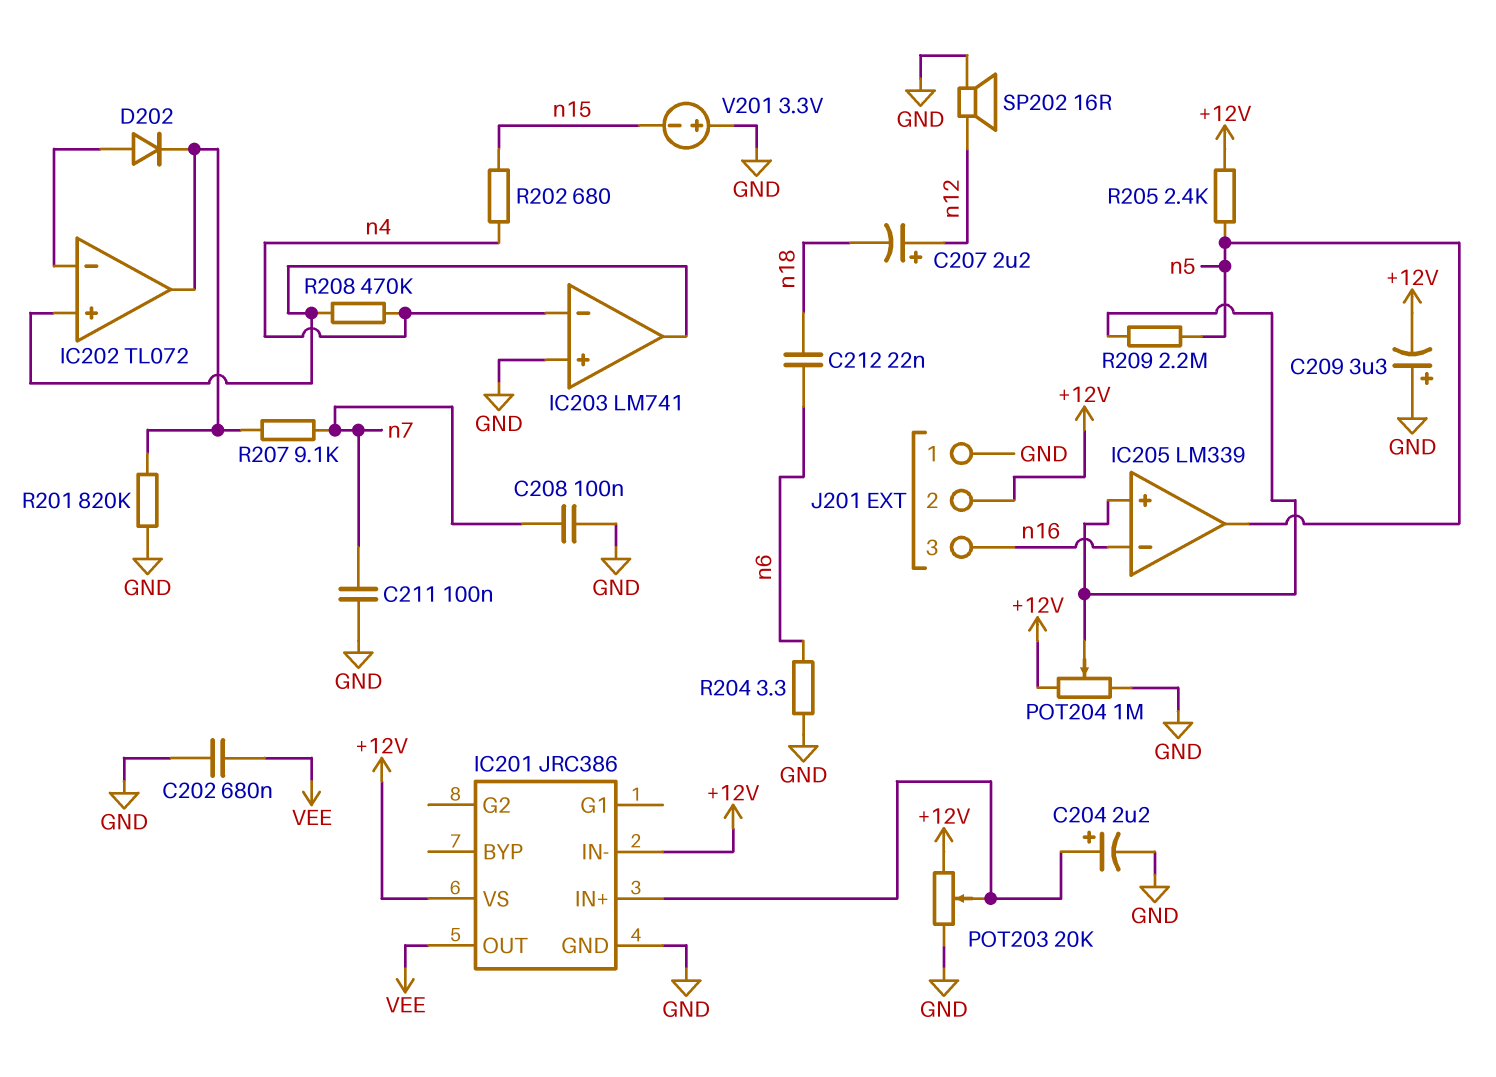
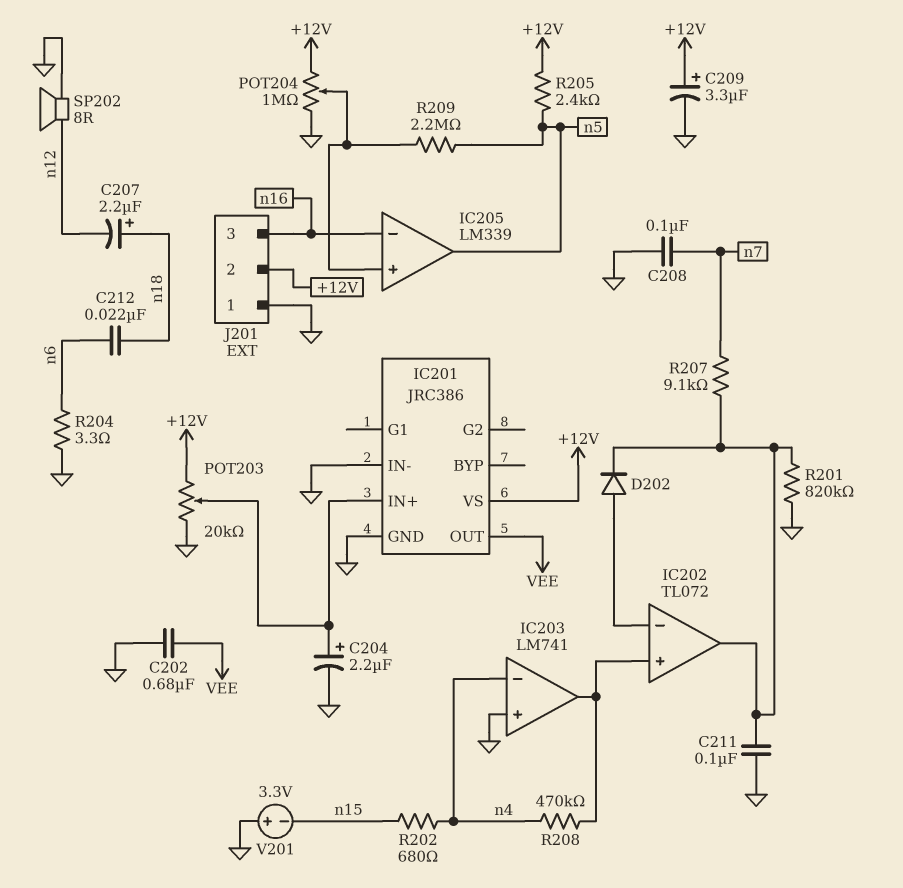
C207: 2.2uF (plus n12, minus n18) -> 2.2uF (plus n18, minus n12)
C209: 3.3uF (plus GND, minus +12V) -> 3.3uF (plus +12V, minus GND)
C211: 100nF (GND, n7) -> 100nF (GND, IC202/out)
IC201 pin IN-: +12V -> GND
SP202: speaker 16R (GND, n12) -> speaker 8R (GND, n12)

